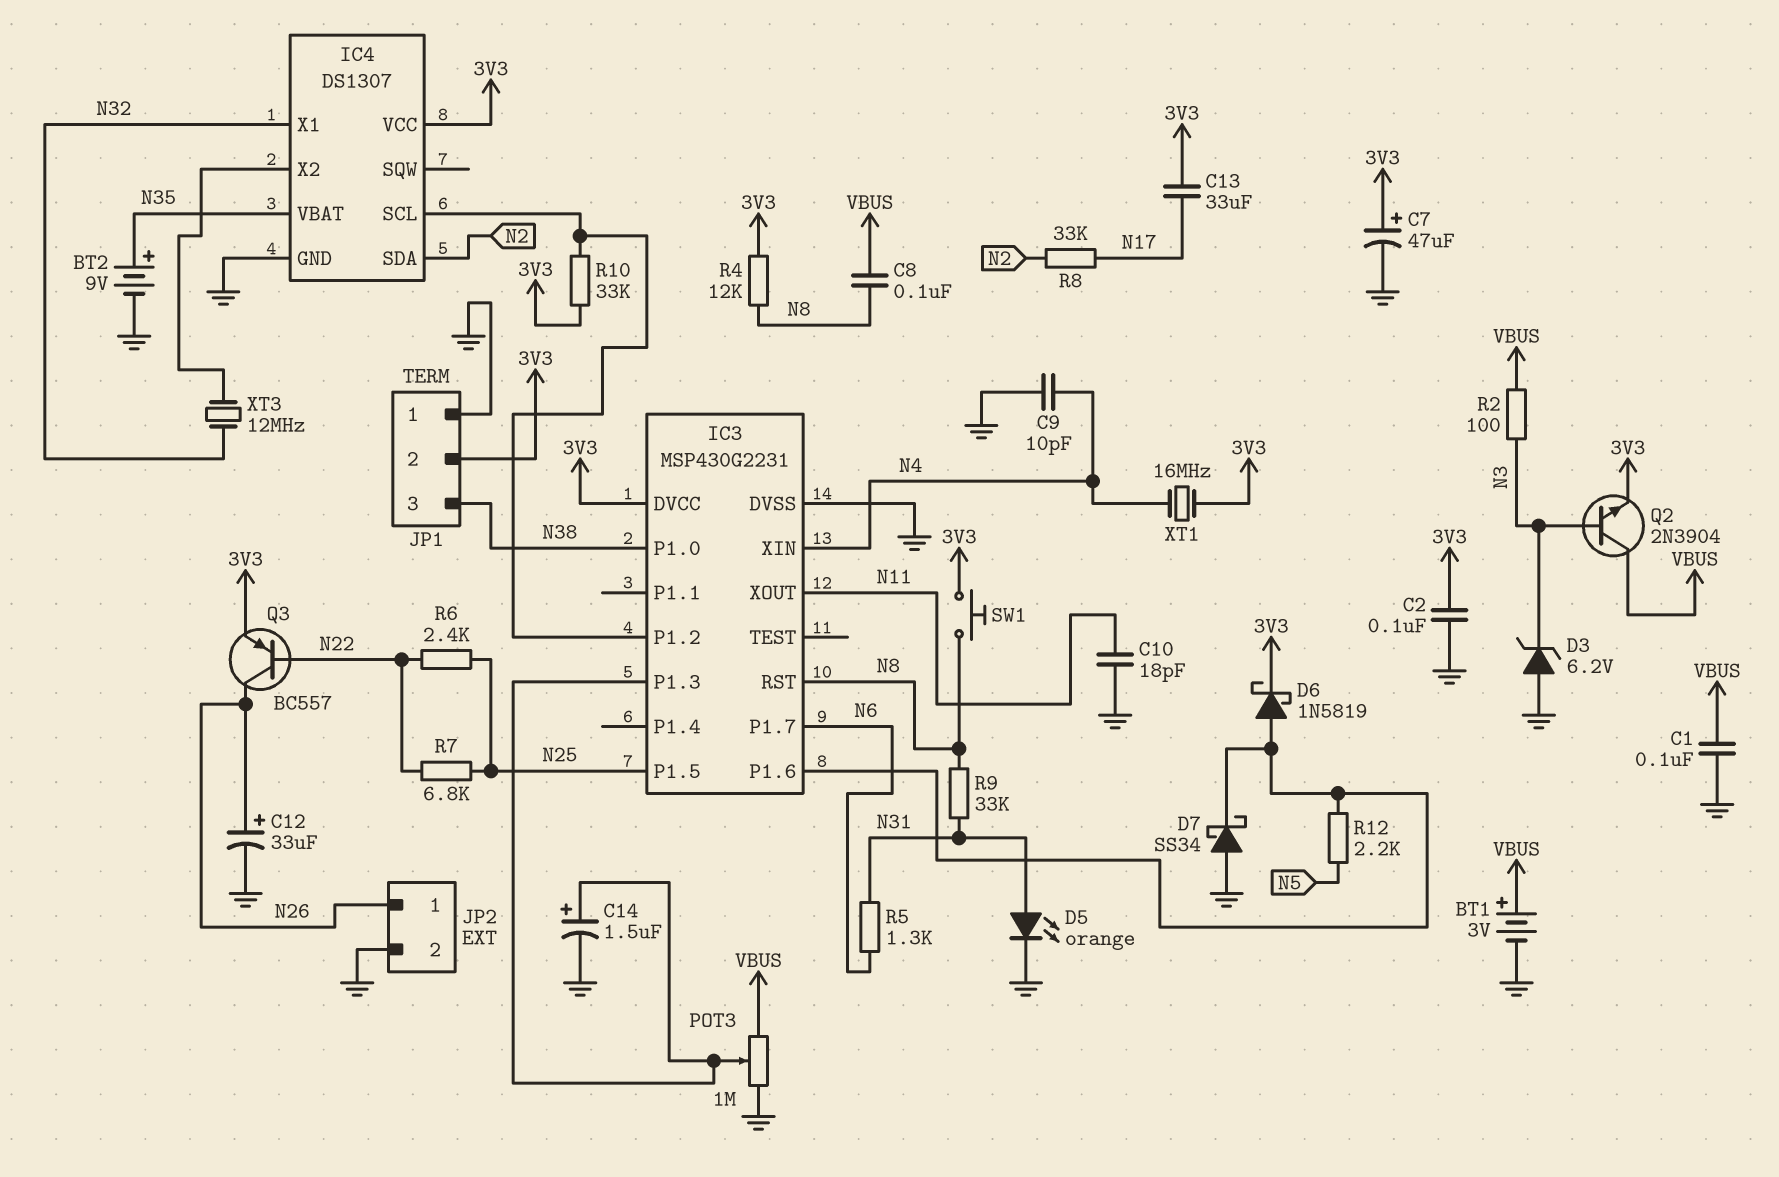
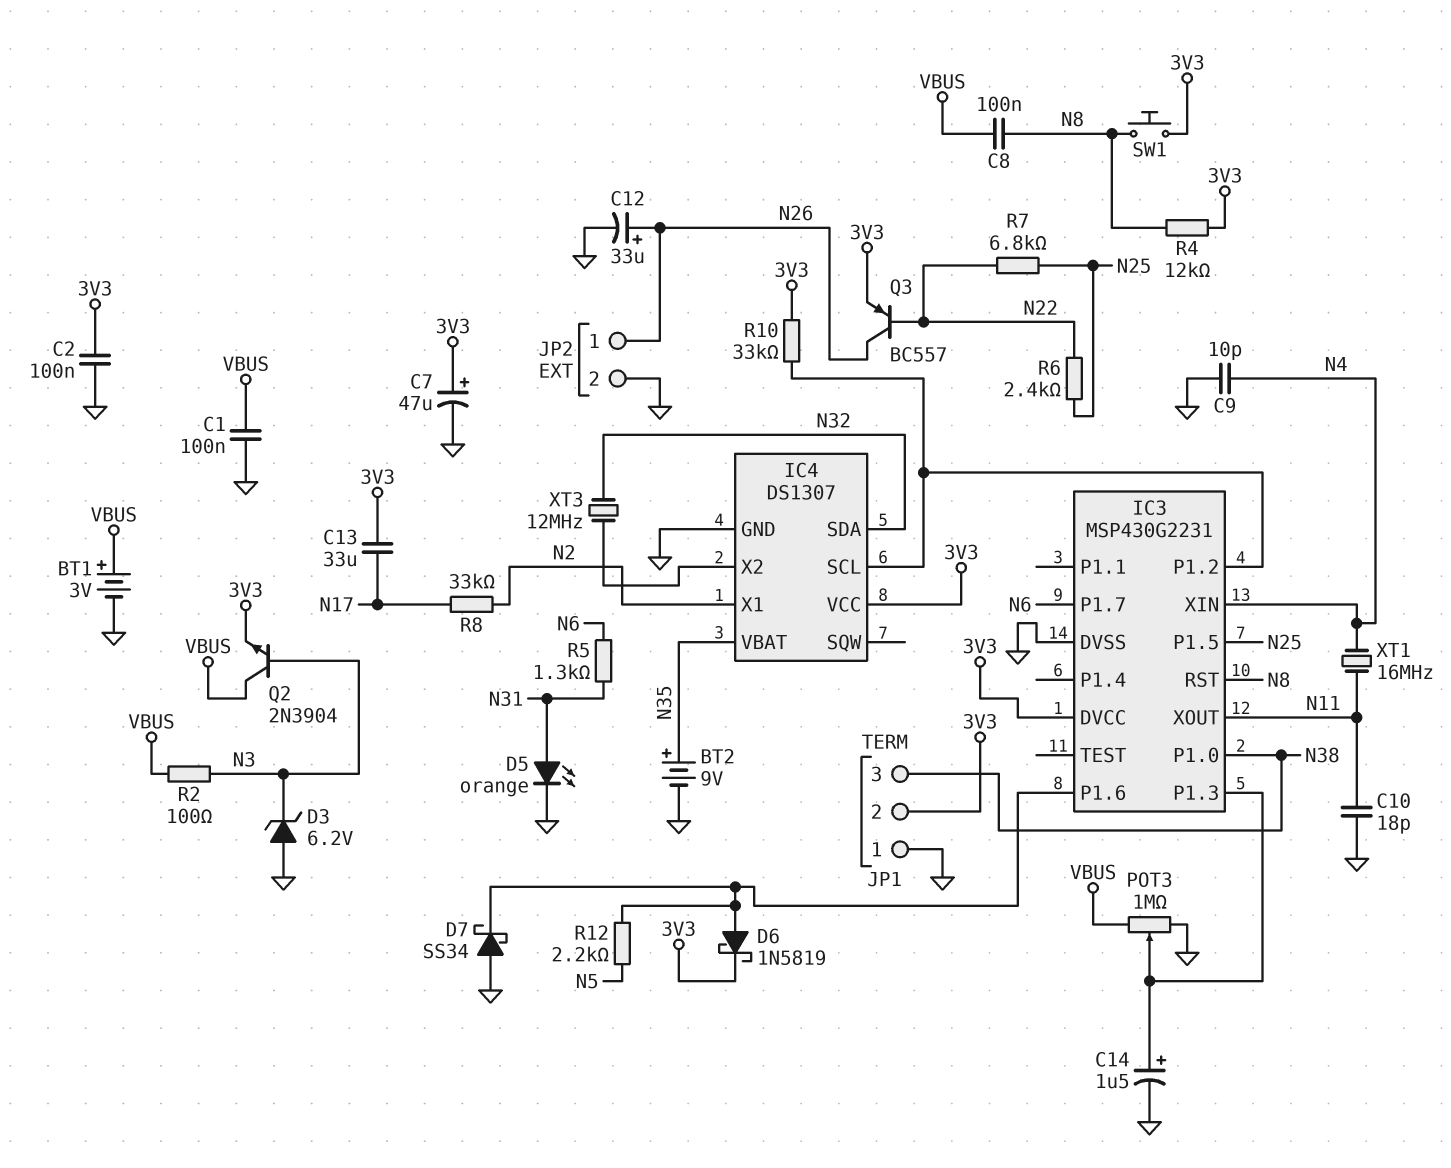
IC4 pin SDA: N2 -> N32
IC4 pin X1: N32 -> N2
R9: 33k (N8, N31) -> none
XT1: 16MHz (3V3, N4) -> 16MHz (N4, N11)

